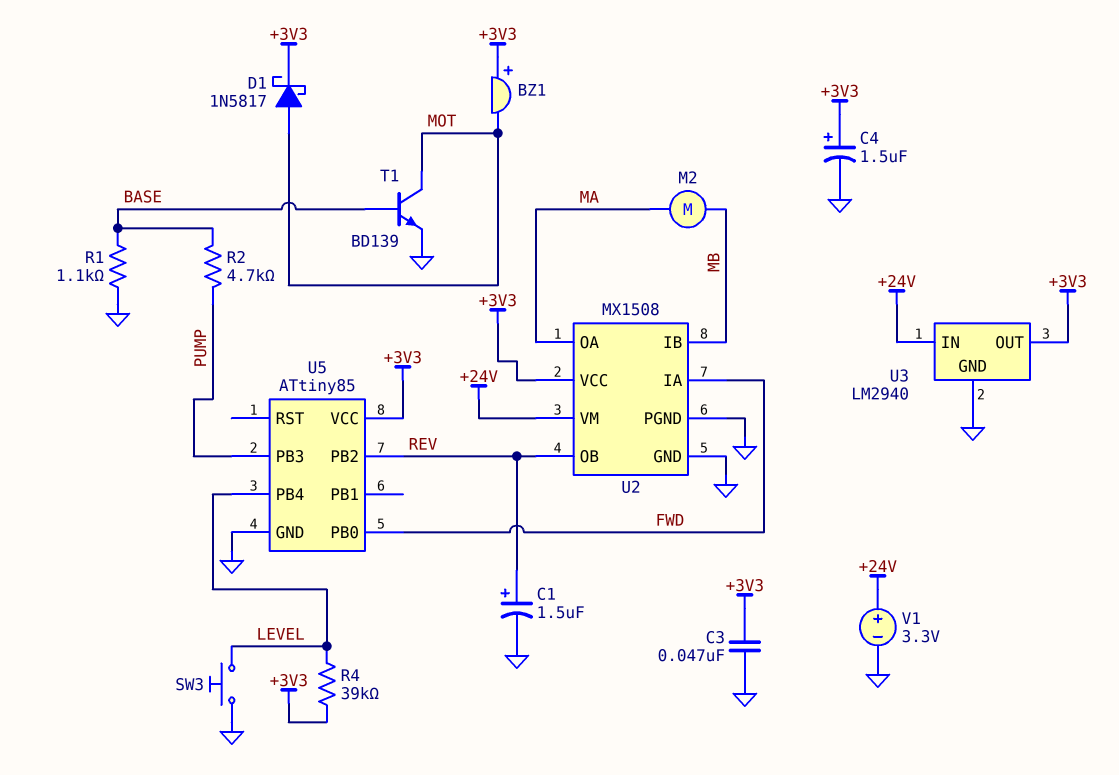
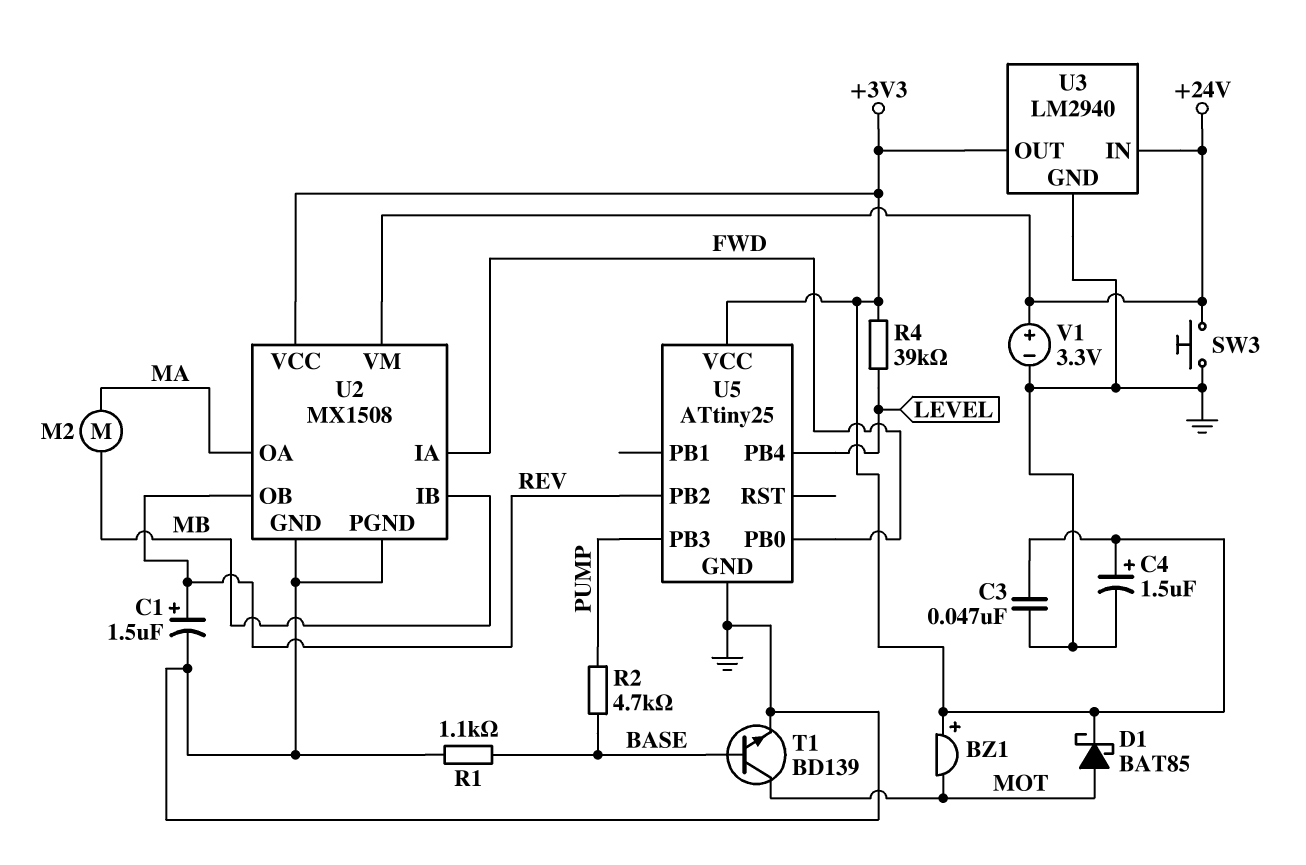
D1: schottky 1N5817 (A MOT, K +3V3) -> schottky BAT85 (A MOT, K +3V3)
SW3: button (GND, LEVEL) -> button (+24V, GND)
U5: ATtiny85 -> ATtiny25

